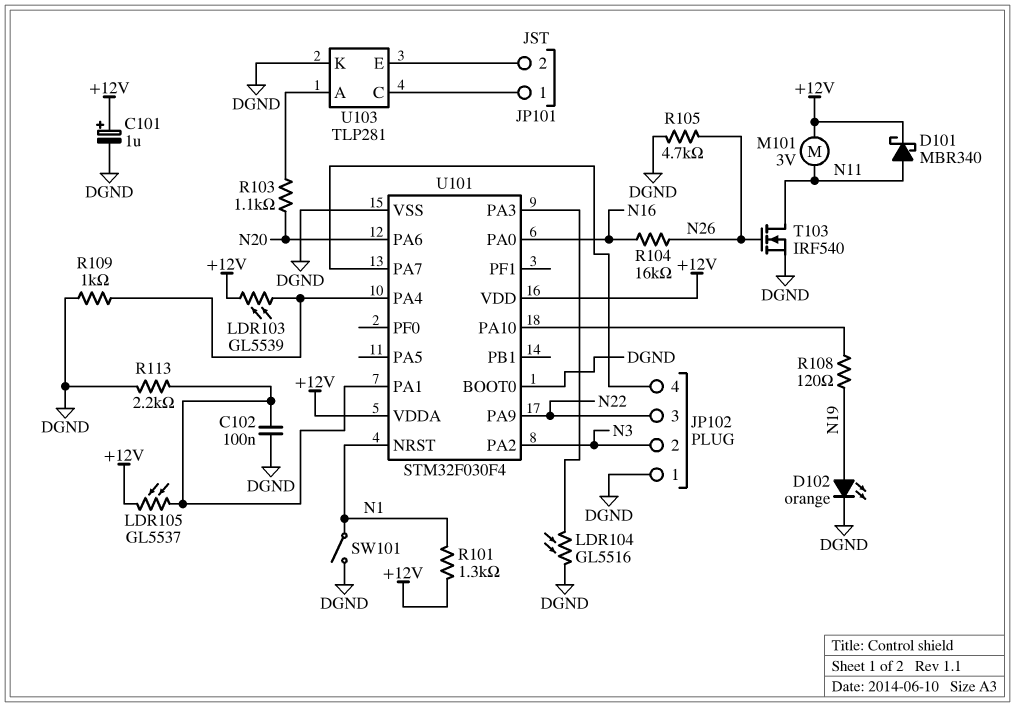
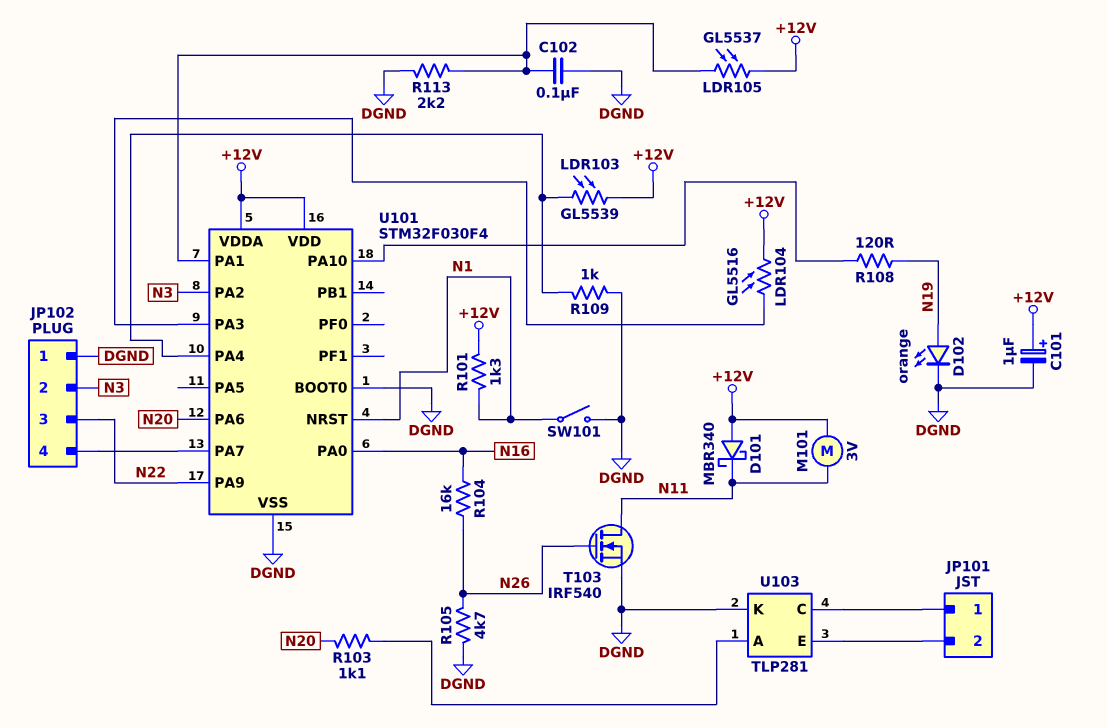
D101: schottky MBR340 (A N11, K +12V) -> schottky MBR340 (A +12V, K N11)
LDR104: GL5516 (DGND, U101/PA3) -> GL5516 (+12V, U101/PA3)

